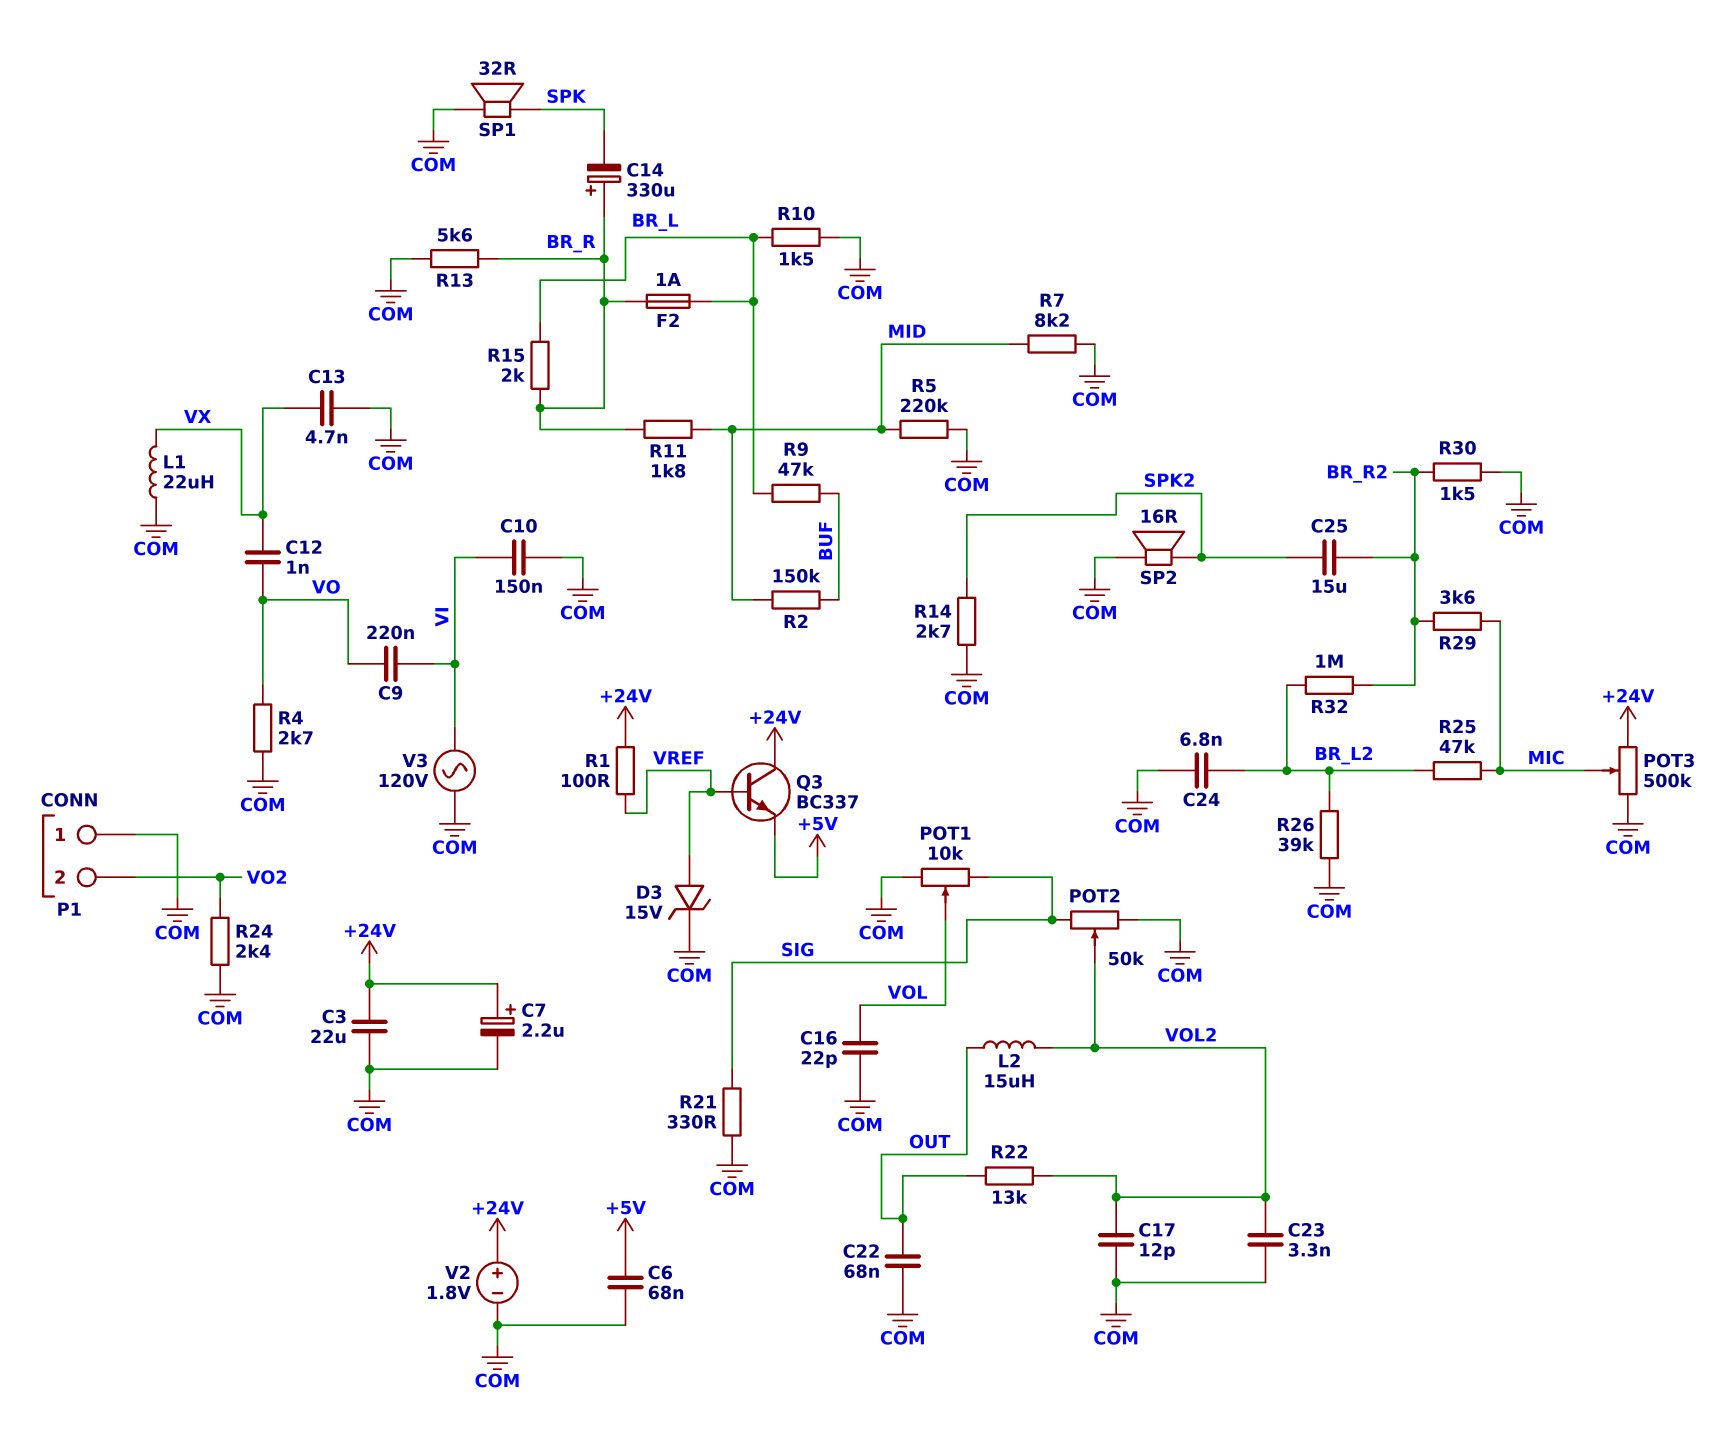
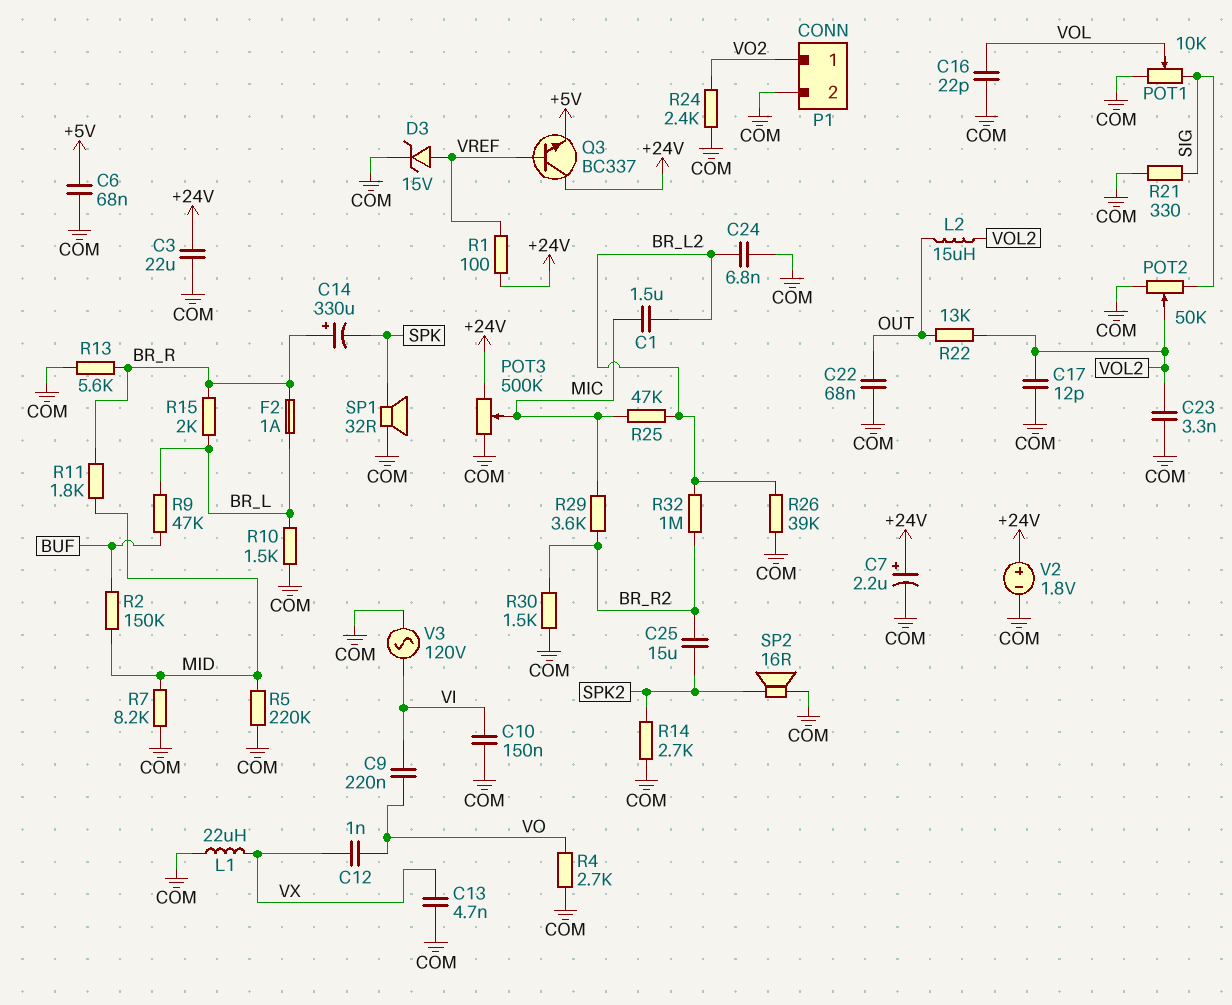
C1: none -> 1.5uF (BR_L2, MIC)
P1 pin 1: COM -> VO2
P1 pin 2: VO2 -> COM

